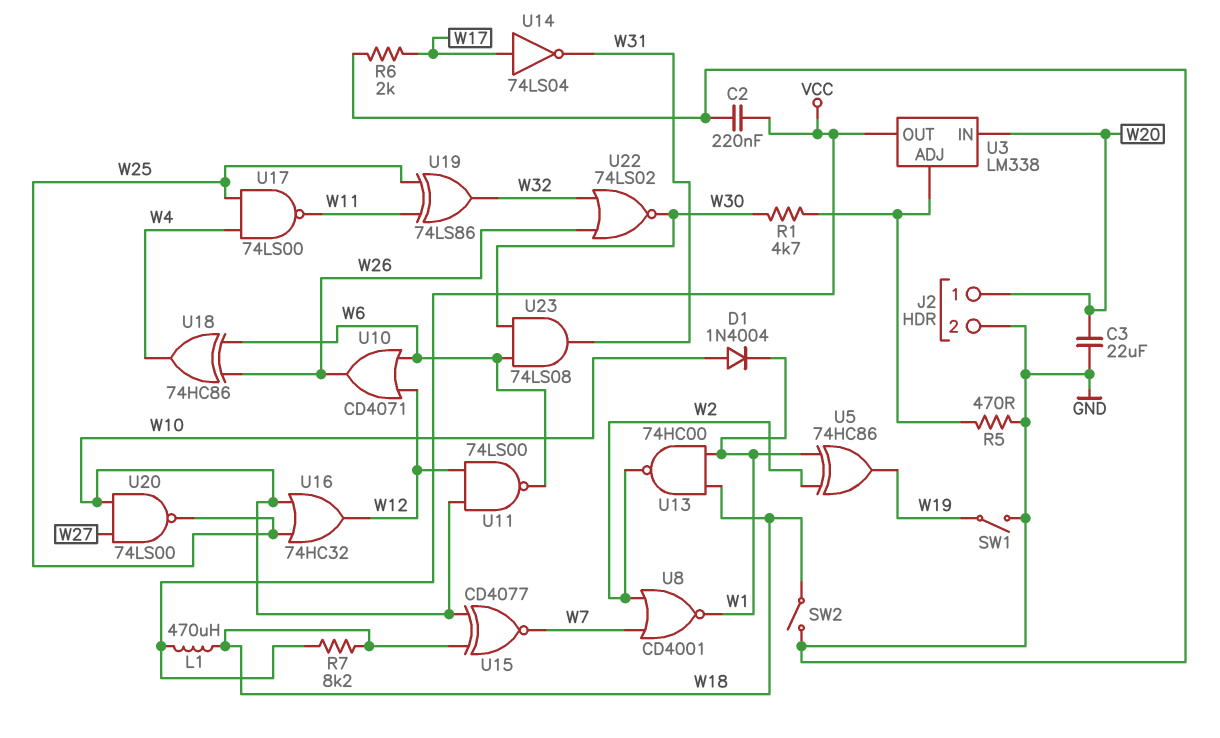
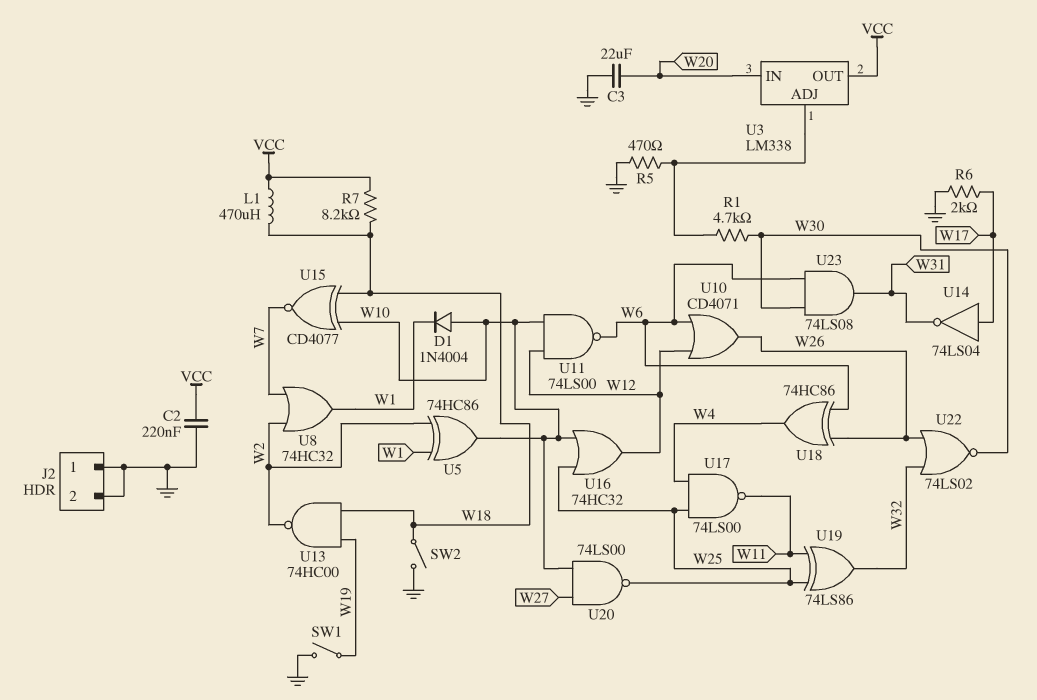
J2 pin 1: W20 -> GND
U5: XOR 74HC86 (in W1, in W2, out W19) -> XOR 74HC86 (in W1, in W2, out W10)
U8: NOR CD4001 (in W2, in W7, out W1) -> OR 74HC32 (in W2, in W7, out W1)
U13: NAND 74HC00 (in W1, in W18, out W2) -> NAND 74HC00 (in W18, in W19, out W2)

